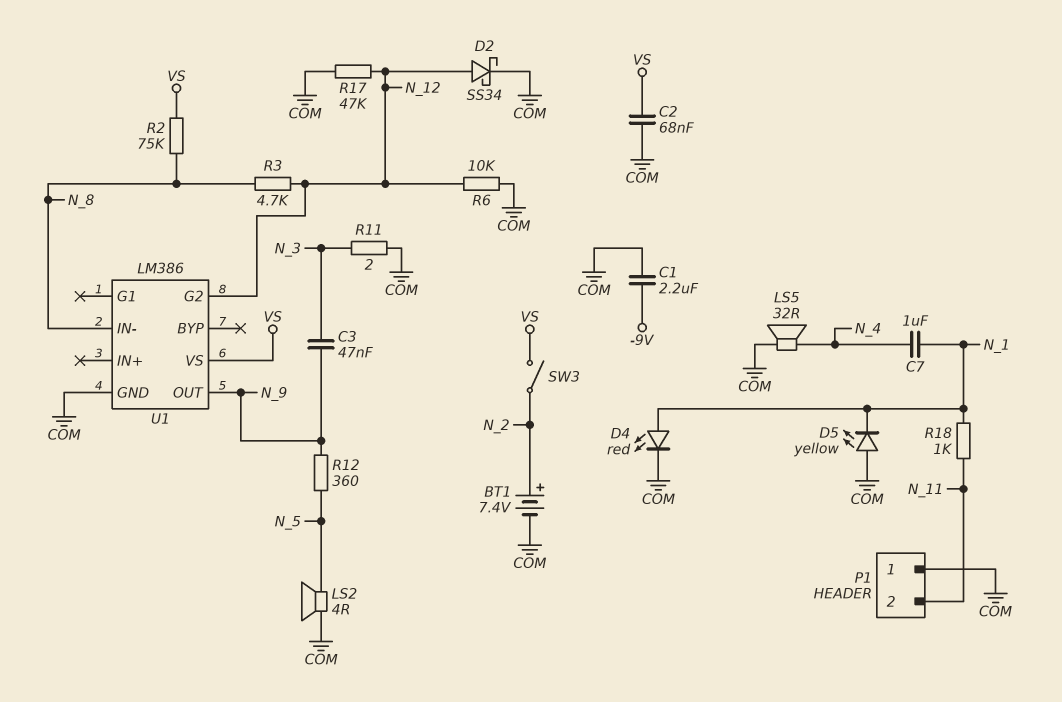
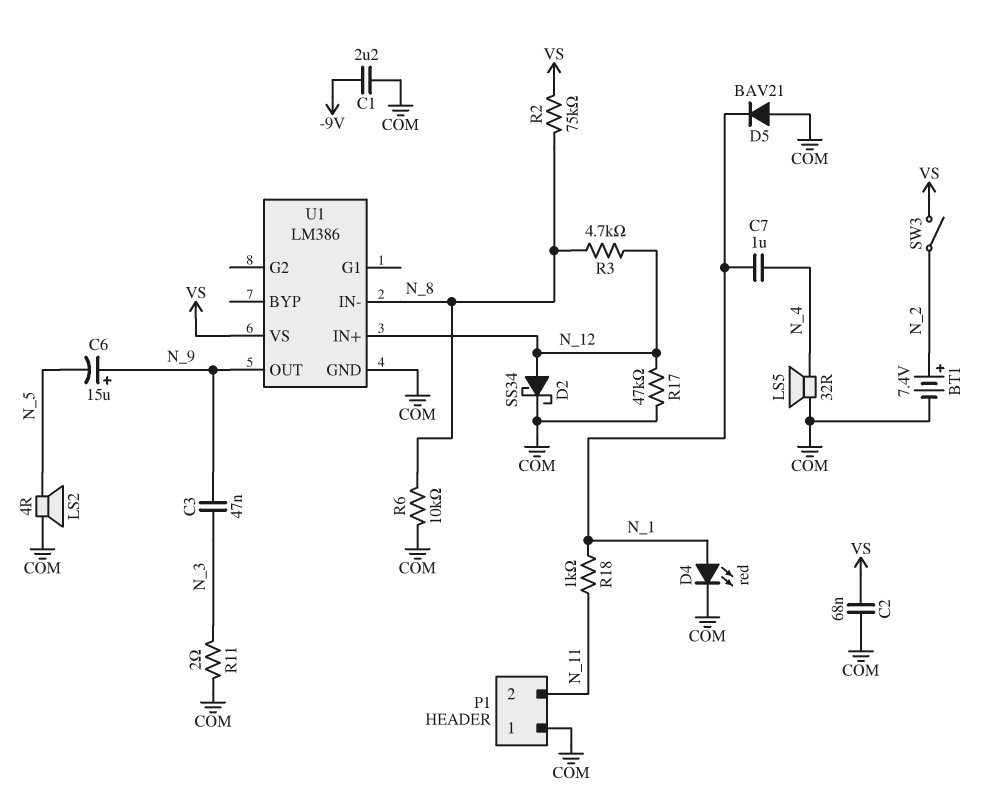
C6: none -> 15uF (plus N_9, minus N_5)
D5: LED yellow (A COM, K N_1) -> diode BAV21 (A COM, K N_1)
R6: 10k (COM, N_12) -> 10k (COM, N_8)
R12: 360 (N_5, N_9) -> none
U1 pin G2: N_12 -> none
U1 pin IN+: none -> N_12

